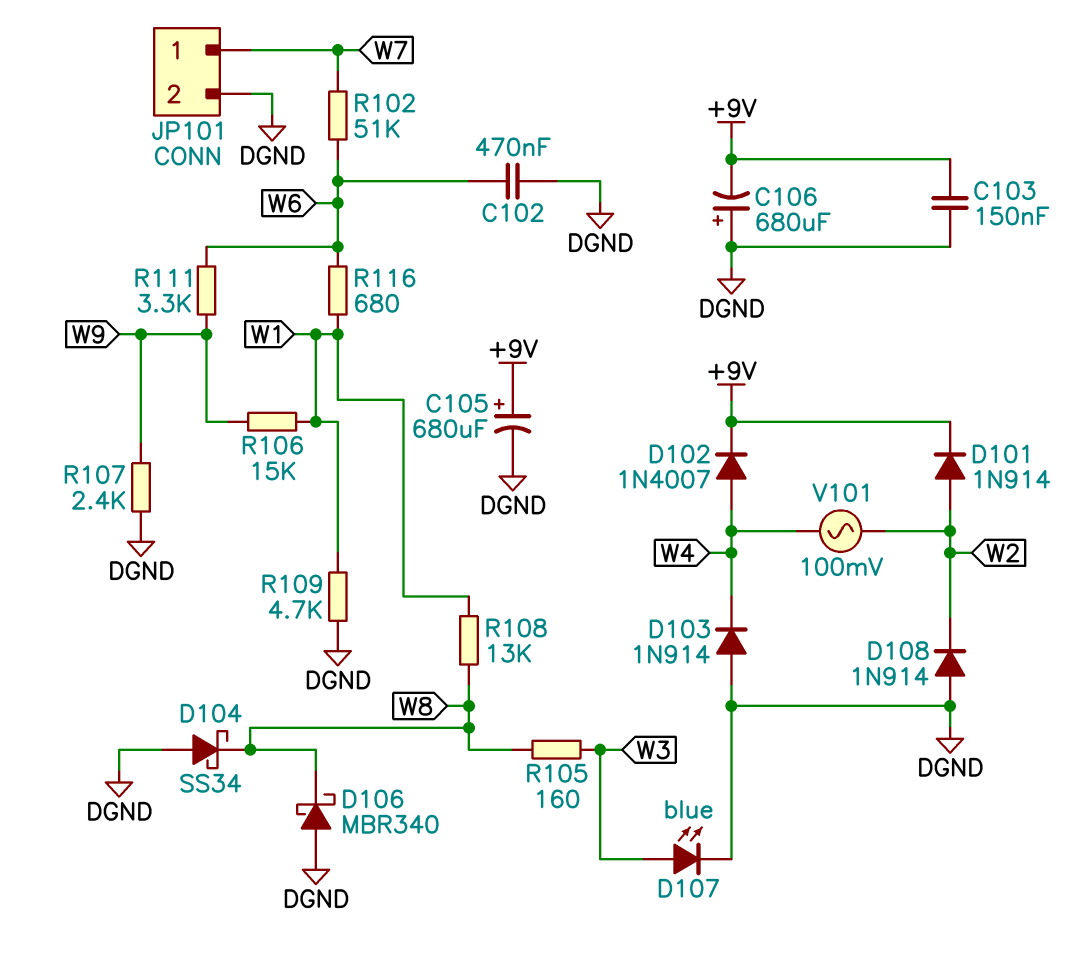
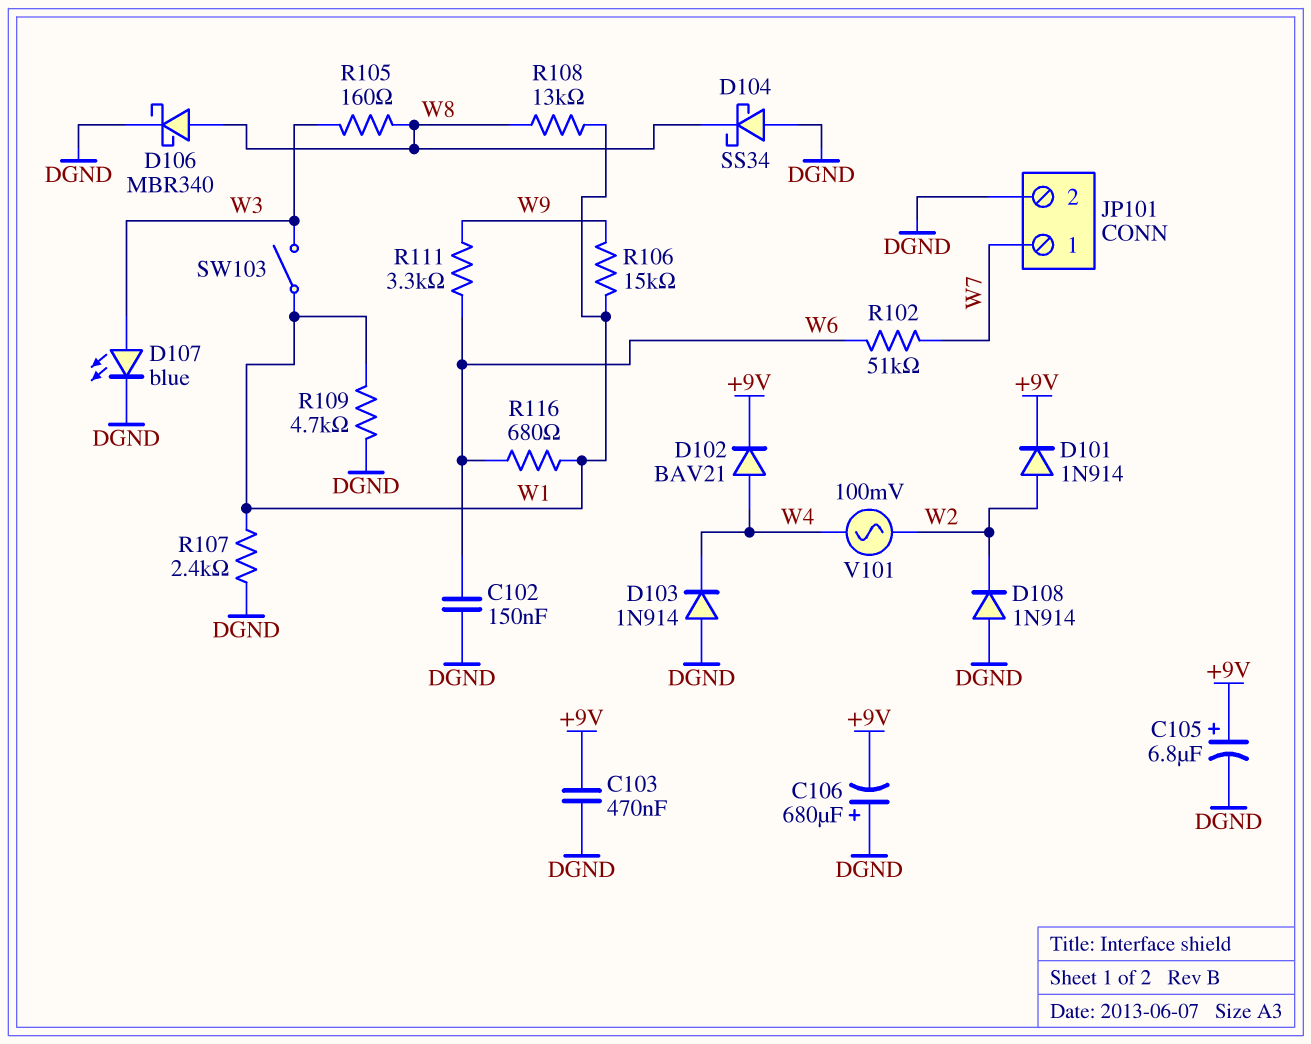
C102: 470nF (DGND, W6) -> 150nF (DGND, W6)
C103: 150nF (+9V, DGND) -> 470nF (+9V, DGND)
C105: 680uF (plus +9V, minus DGND) -> 6.8uF (plus +9V, minus DGND)
D102: diode 1N4007 (A W4, K +9V) -> diode BAV21 (A W4, K +9V)
D106: schottky MBR340 (A DGND, K W8) -> schottky MBR340 (A W8, K DGND)
R107: 2.4k (DGND, W9) -> 2.4k (DGND, W1)
SW103: none -> switch (W1, W3)

